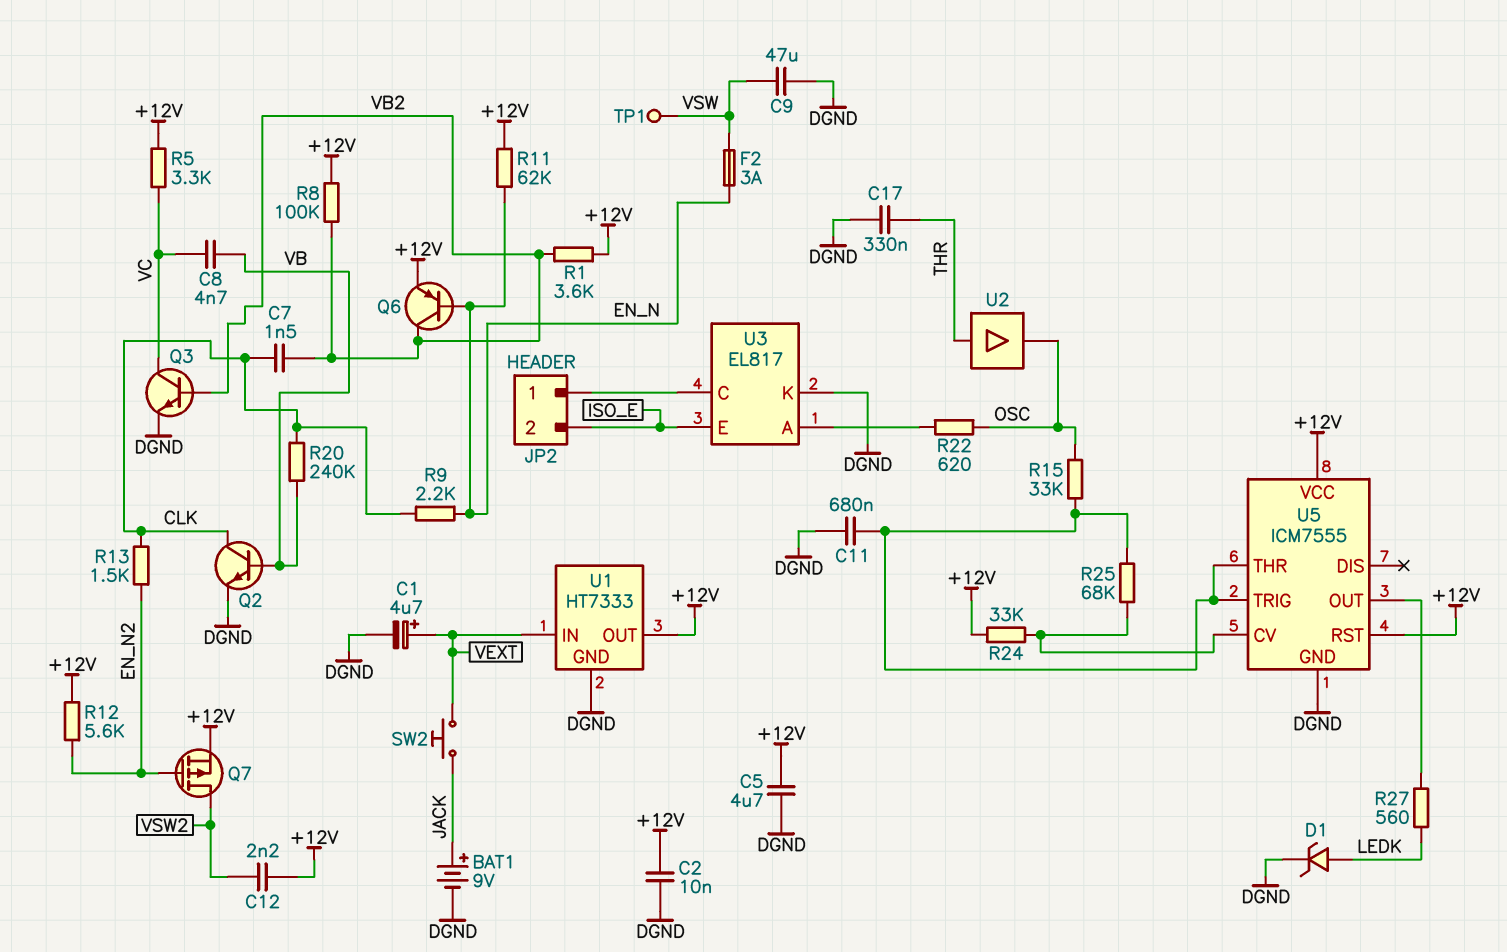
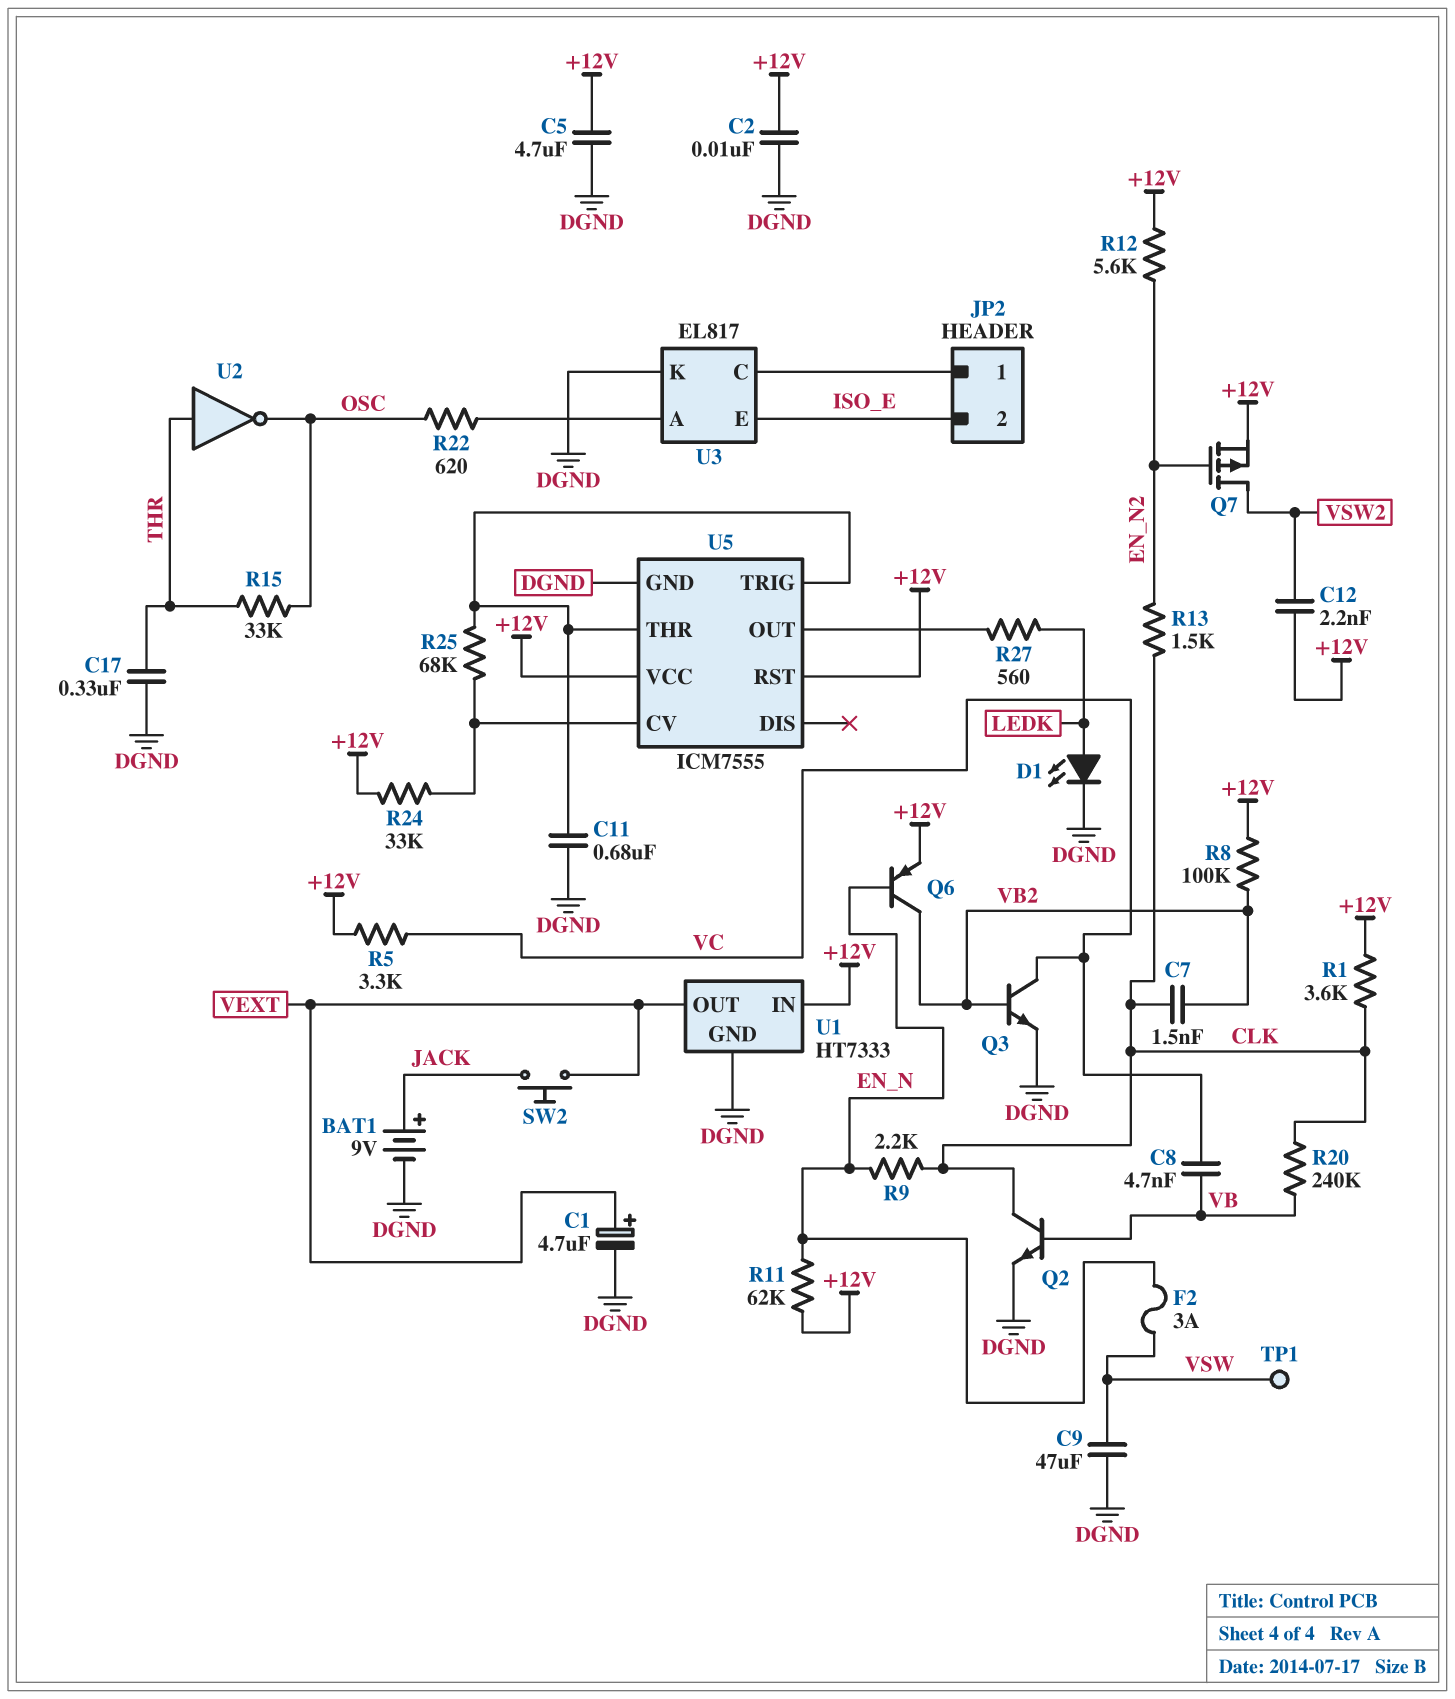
D1: zener (A LEDK, K DGND) -> LED (A LEDK, K DGND)
R1: 3.6k (+12V, VB2) -> 3.6k (+12V, CLK)
R15: 33k (OSC, U5/THR) -> 33k (OSC, THR)
U1 pin IN: VEXT -> +12V
U1 pin OUT: +12V -> VEXT
U2: buffer (in THR, out OSC) -> NOT (in THR, out OSC)

